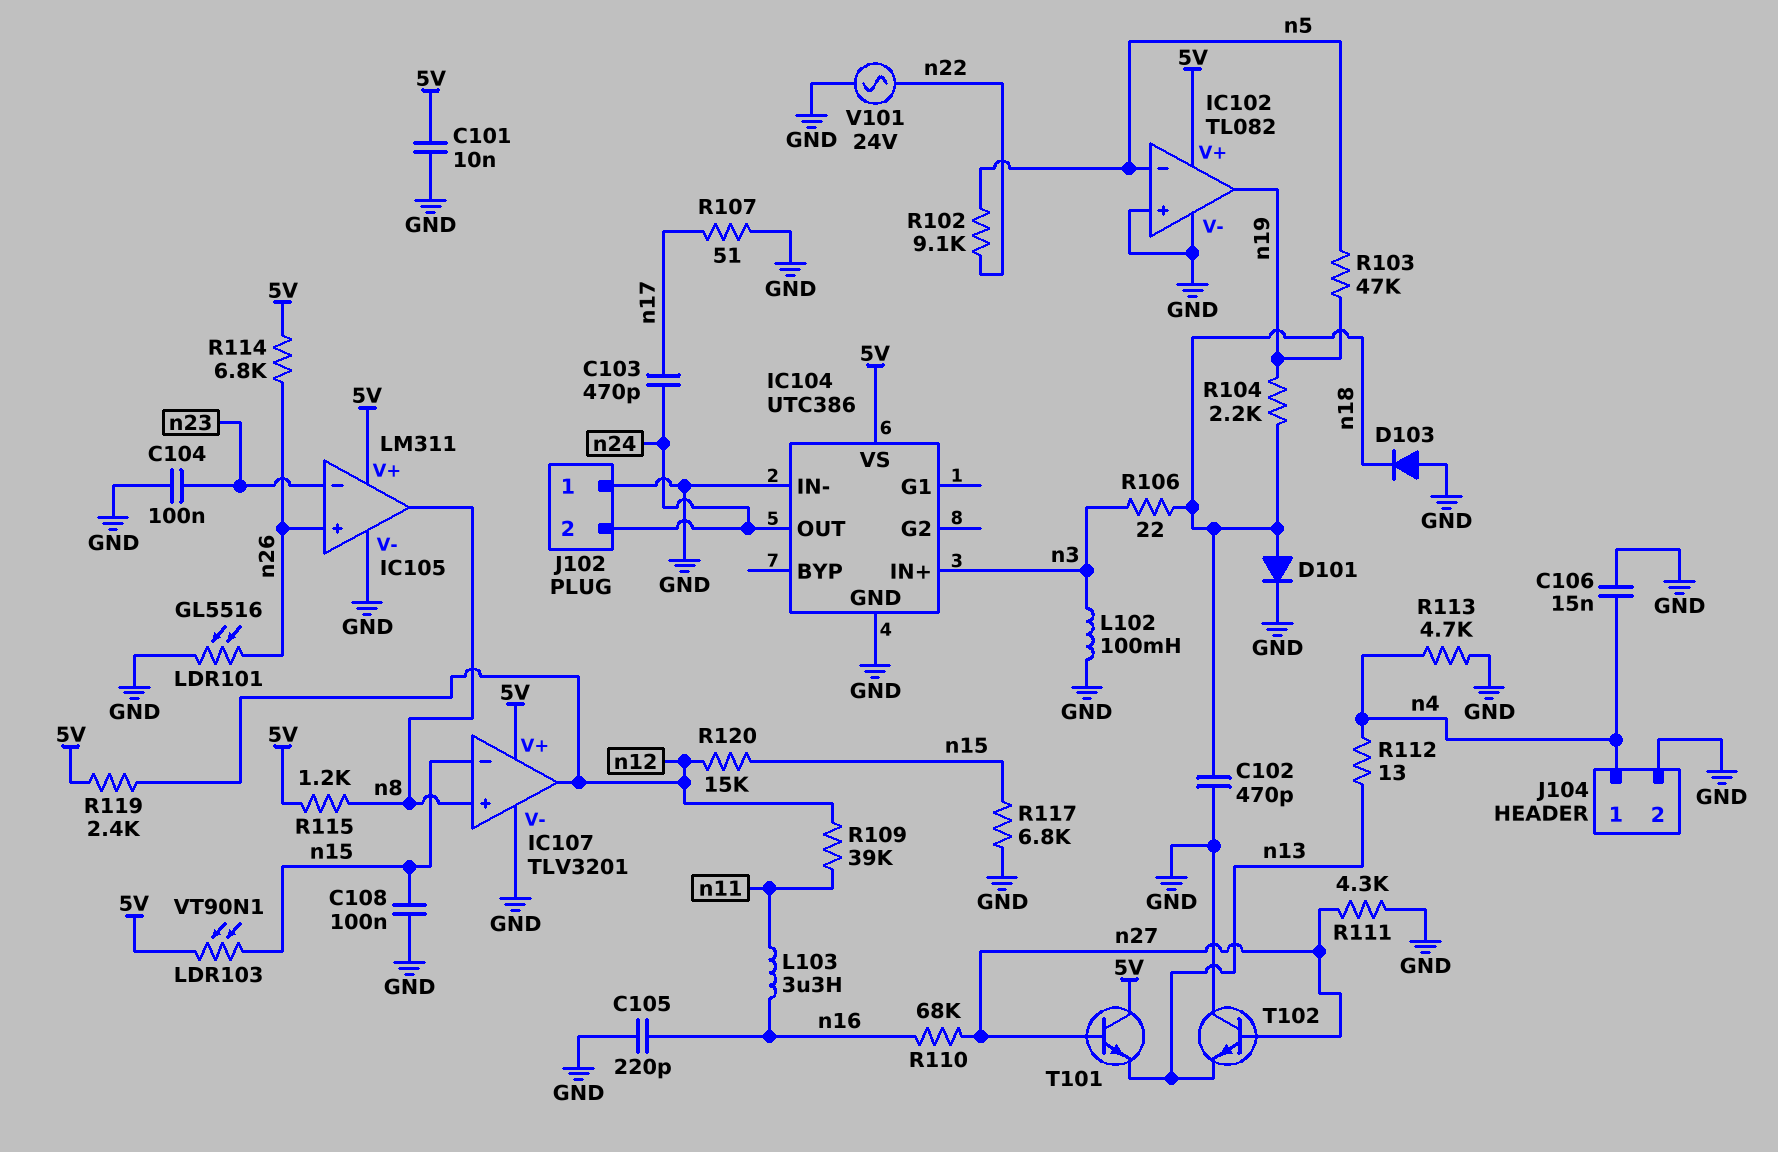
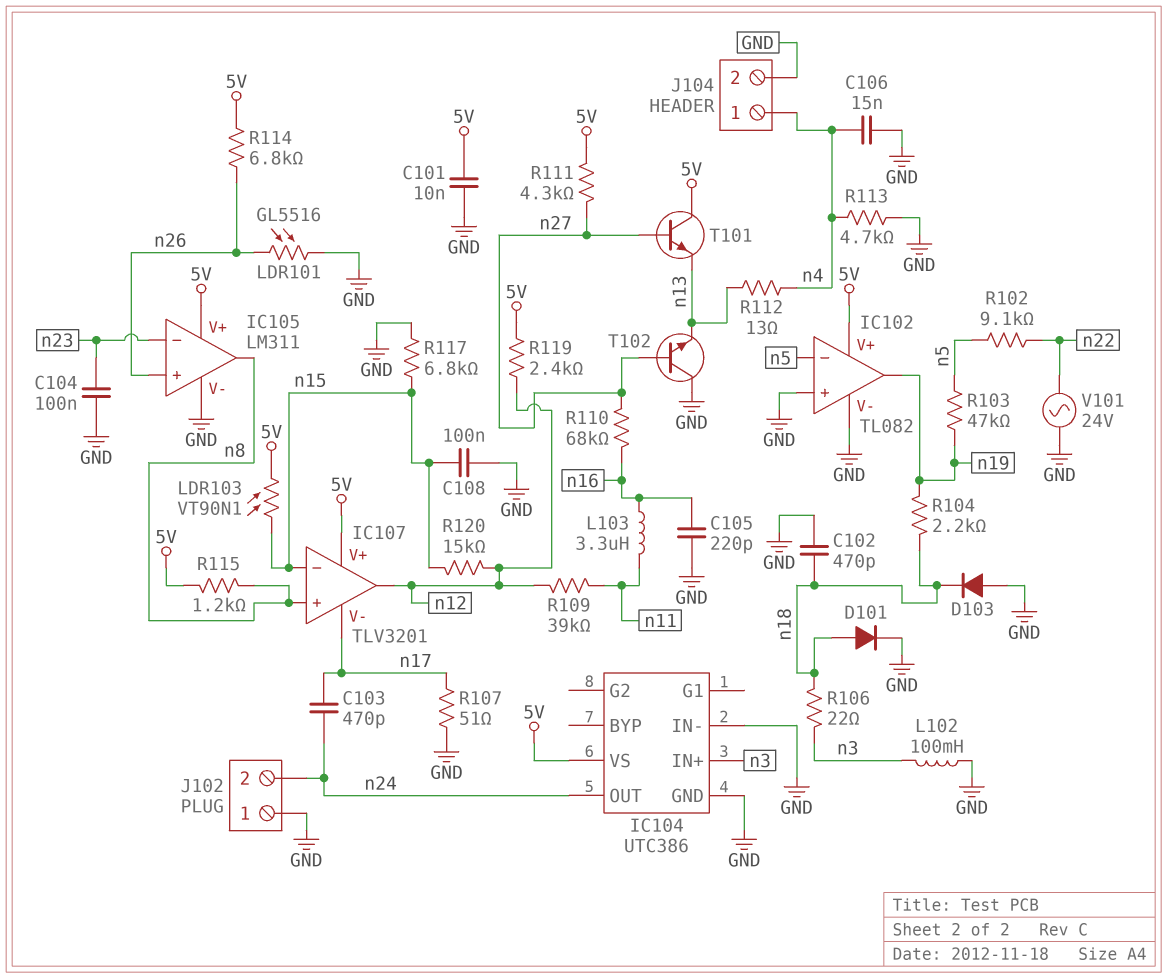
IC107 pin V-: GND -> n17
R111: 4.3k (GND, n27) -> 4.3k (5V, n27)

